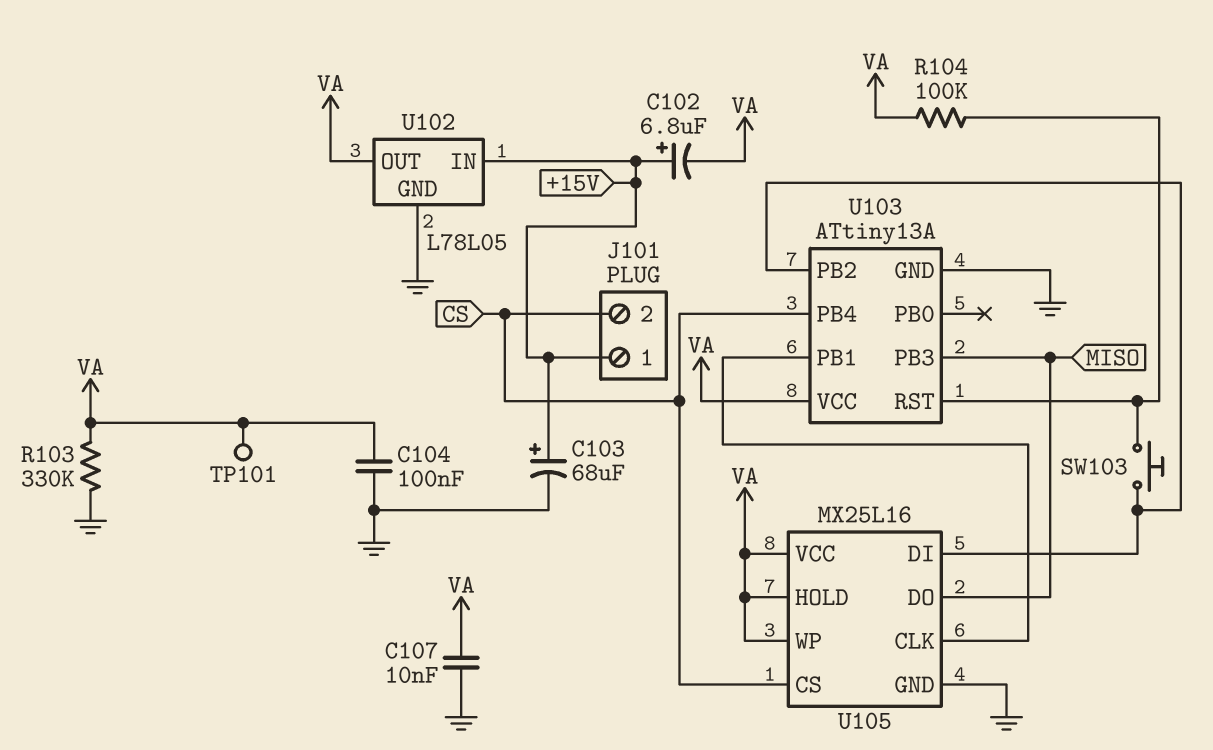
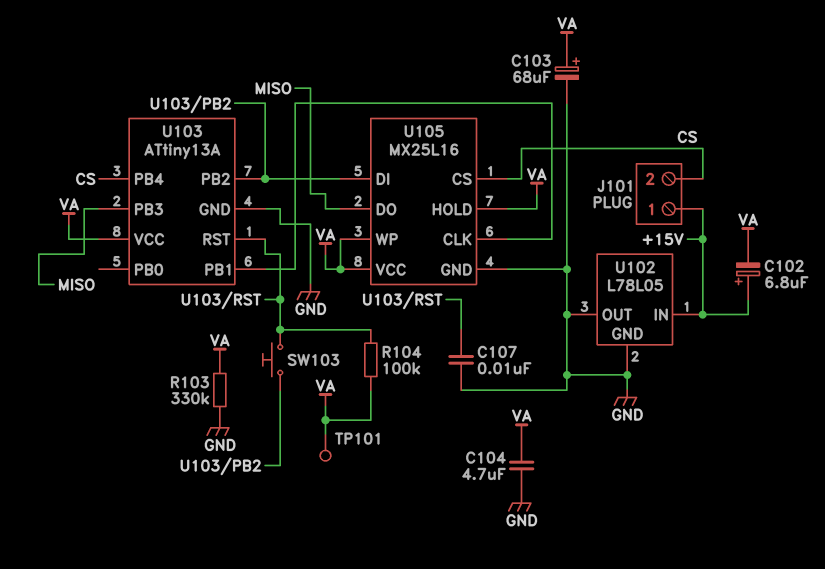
C103: 68uF (plus +15V, minus GND) -> 68uF (plus VA, minus GND)
C104: 100nF (GND, VA) -> 4.7uF (GND, VA)
C107: 10nF (GND, VA) -> 10nF (GND, U103/RST)
U102 pin OUT: VA -> GND

